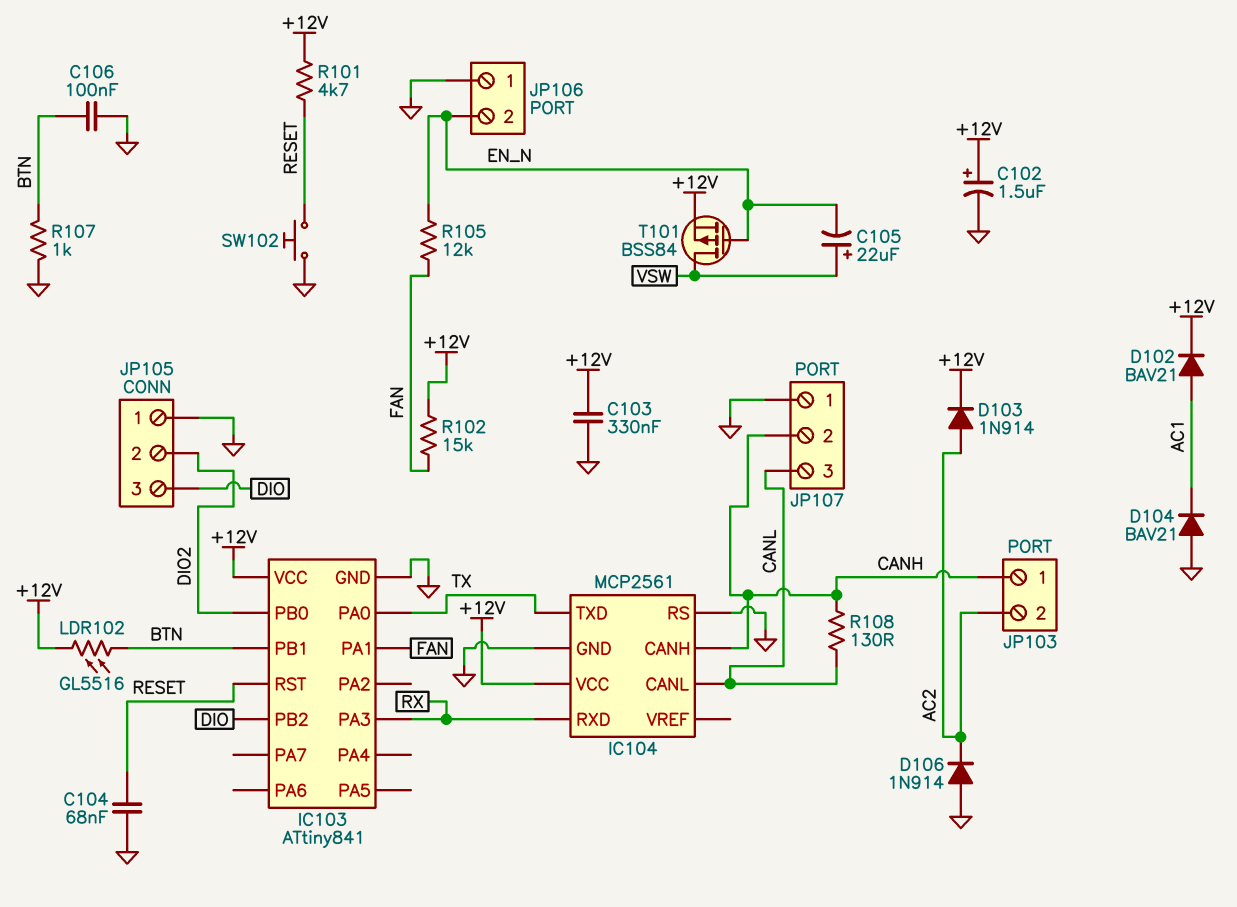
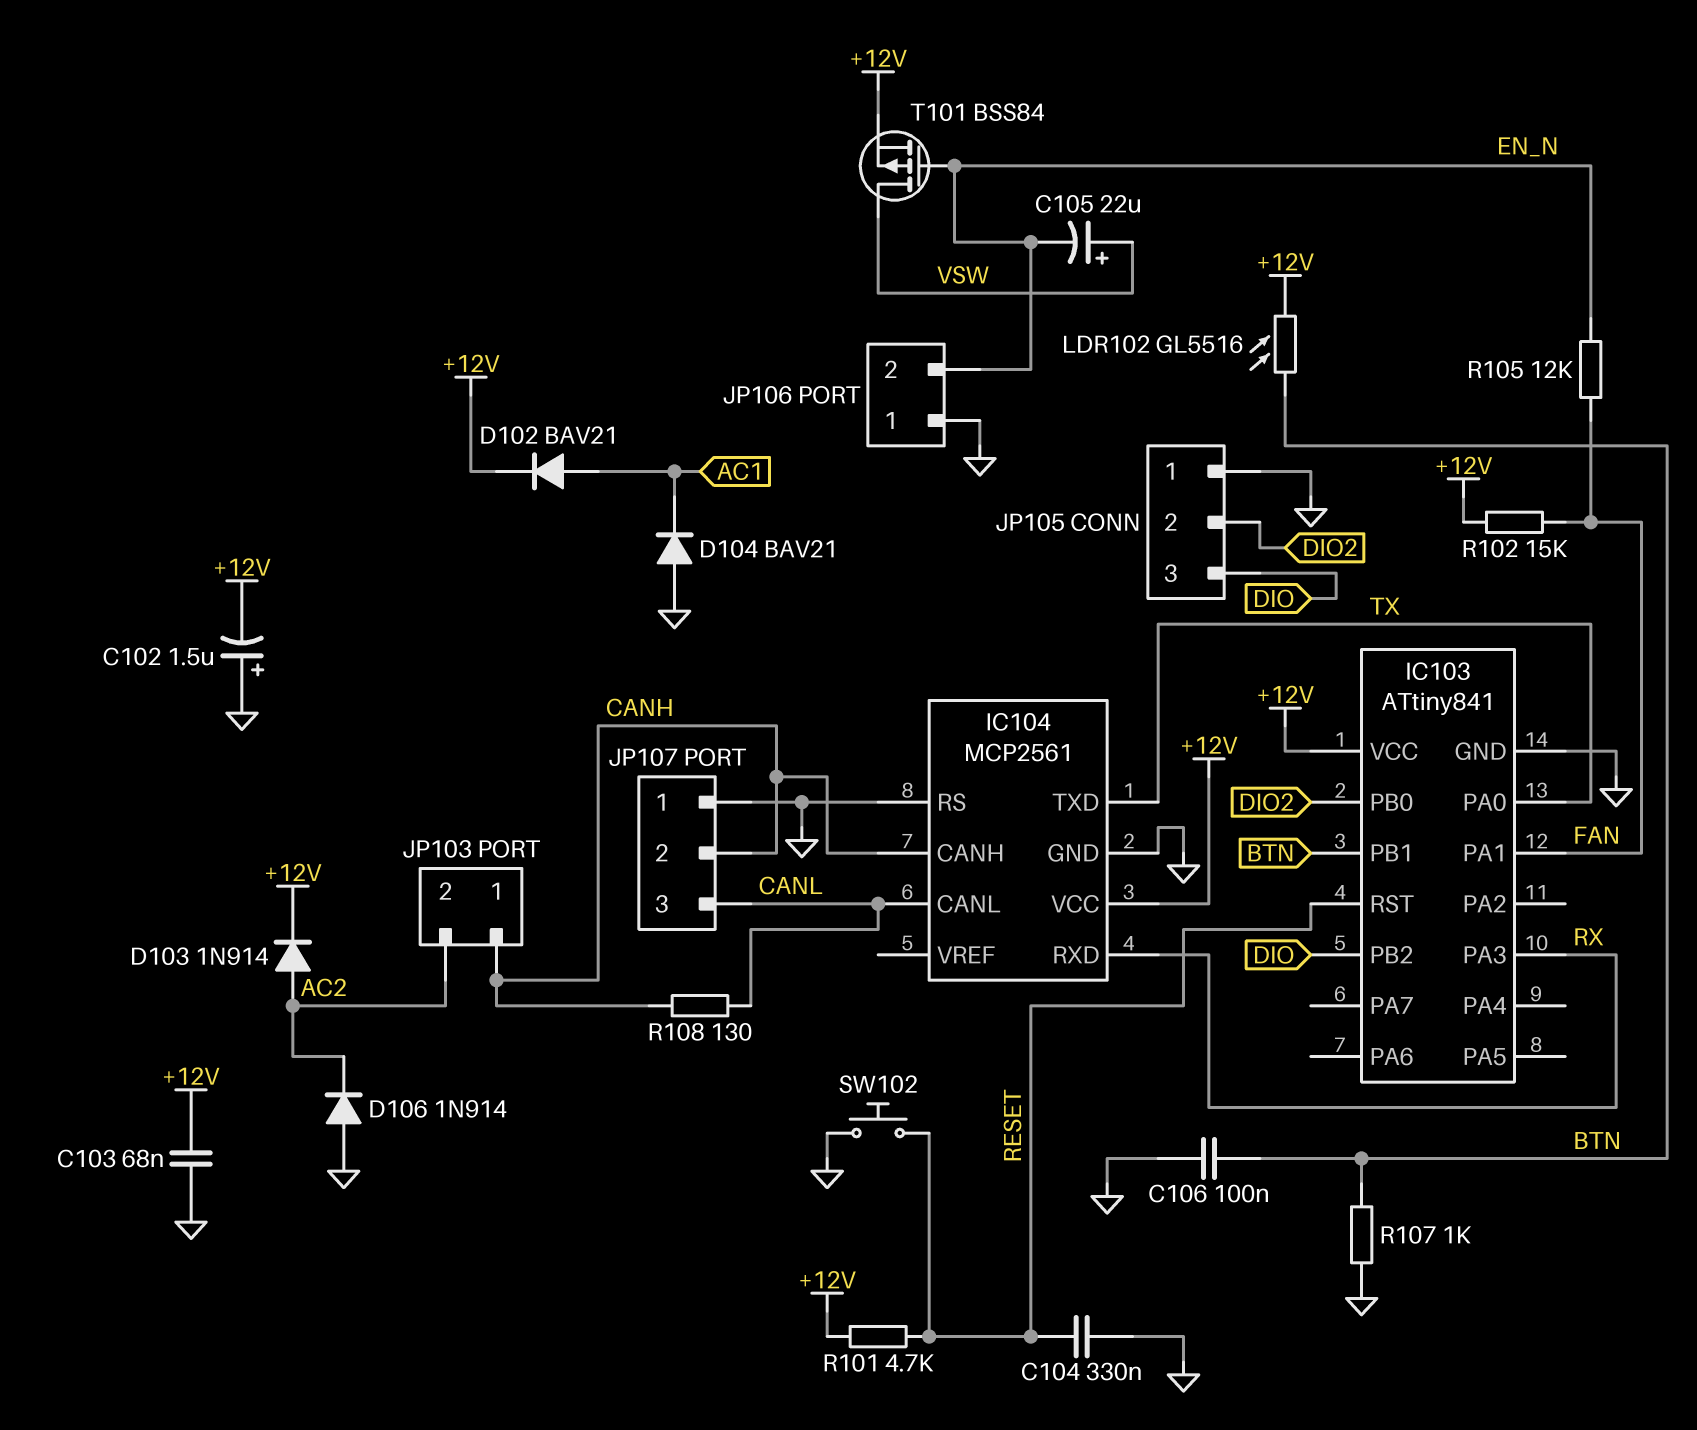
C102: 1.5uF (plus +12V, minus GND) -> 1.5uF (plus GND, minus +12V)
C103: 330nF (+12V, GND) -> 68nF (+12V, GND)
C104: 68nF (GND, RESET) -> 330nF (GND, RESET)

